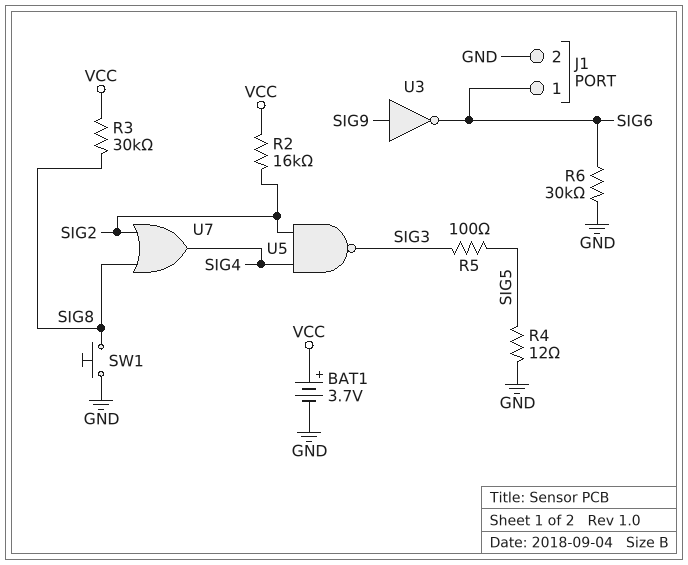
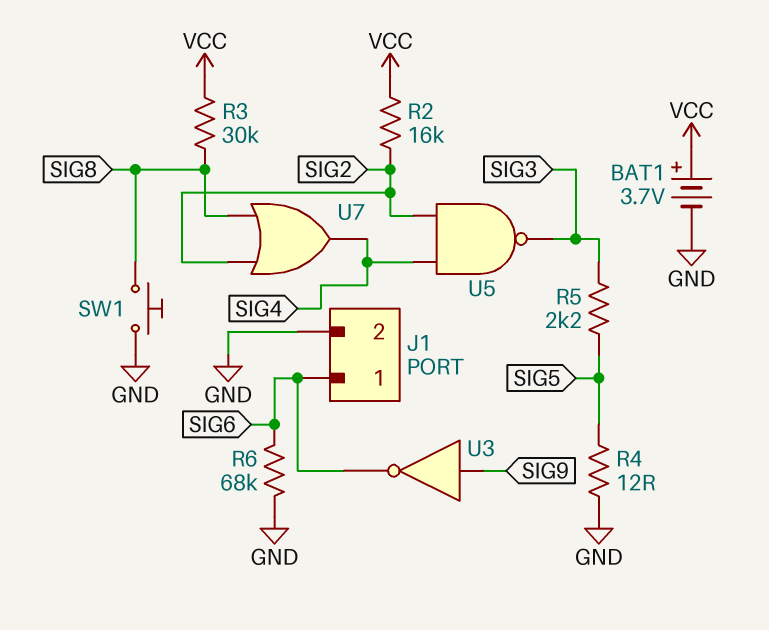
R5: 100 (SIG3, SIG5) -> 2.2k (SIG3, SIG5)
R6: 30k (GND, SIG6) -> 68k (GND, SIG6)

